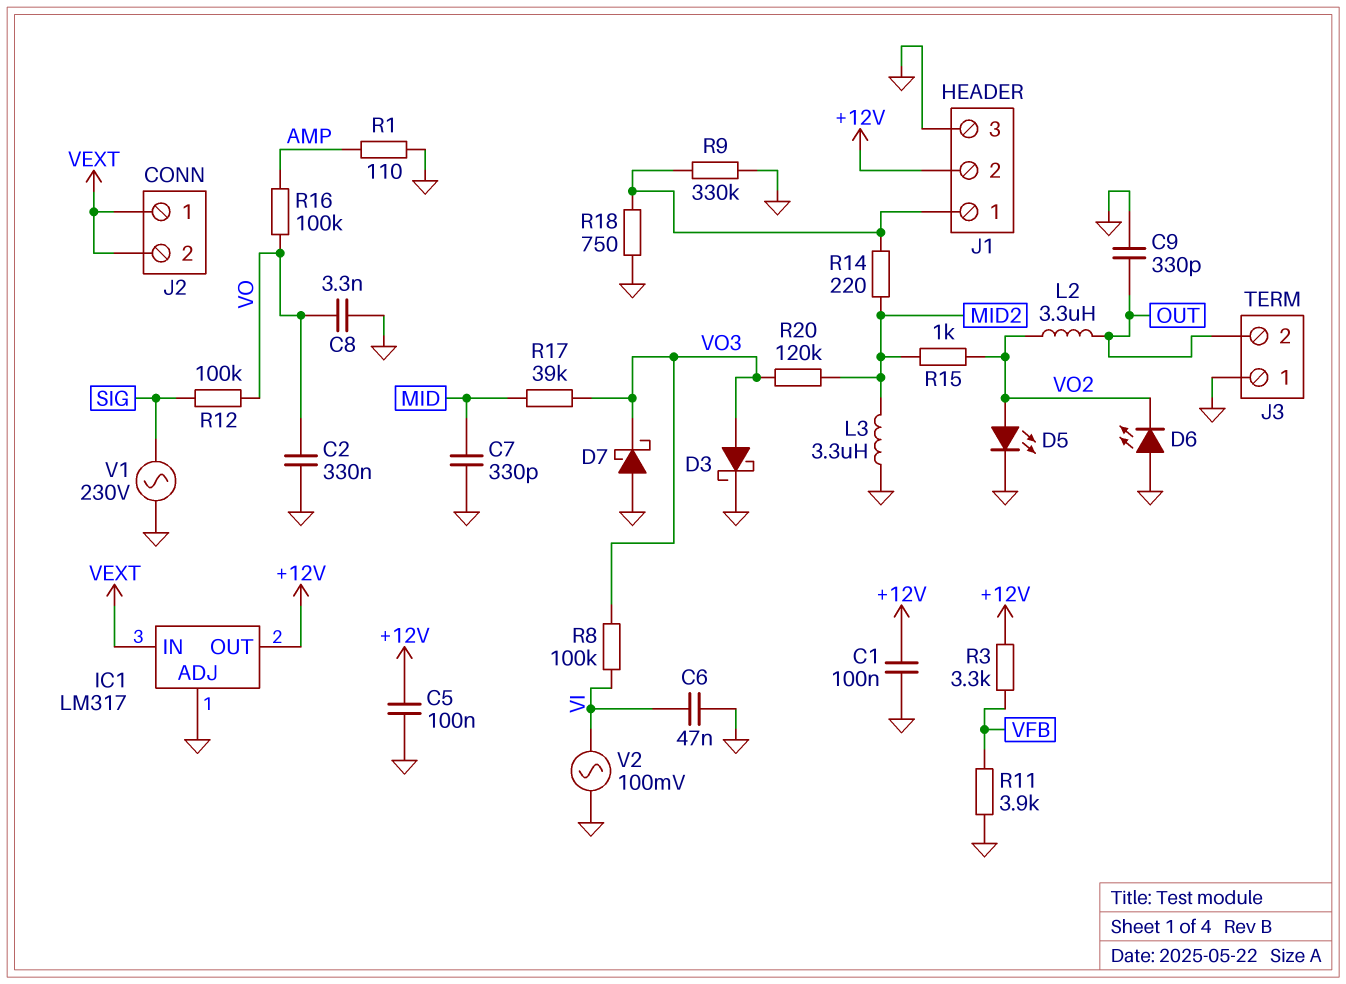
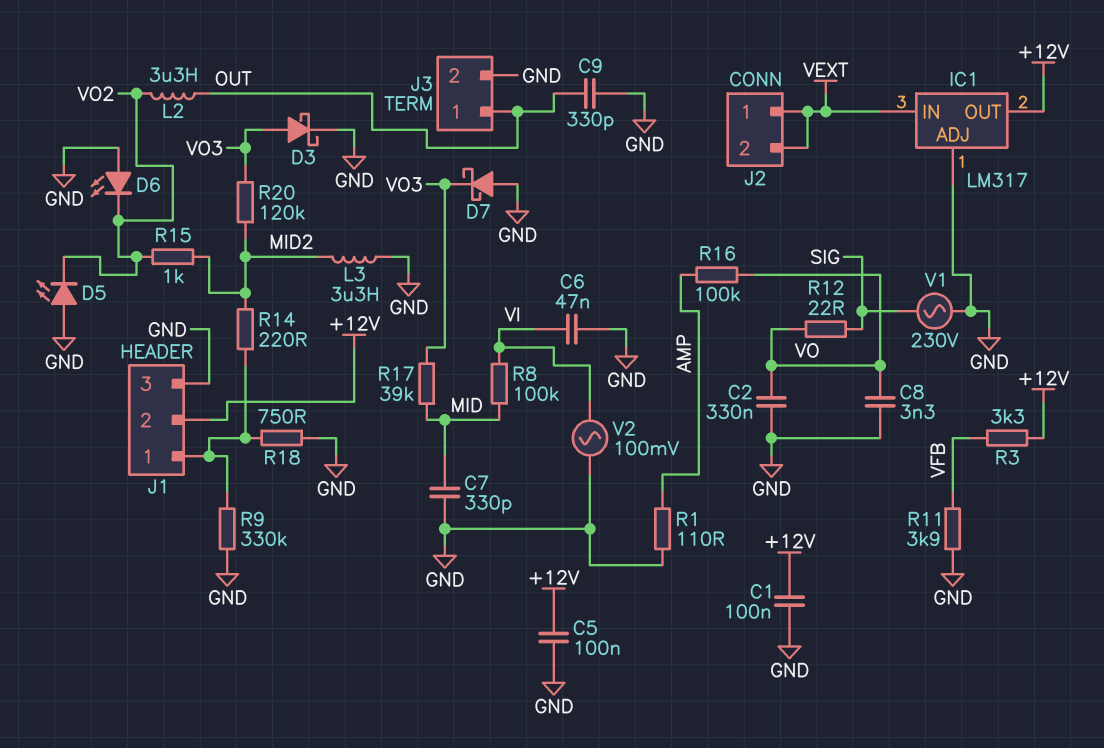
D5: LED (A VO2, K GND) -> LED (A GND, K VO2)
J3 pin 1: GND -> OUT
J3 pin 2: OUT -> GND
R8: 100k (VI, VO3) -> 100k (MID, VI)
R12: 100k (SIG, VO) -> 22 (SIG, VO)

